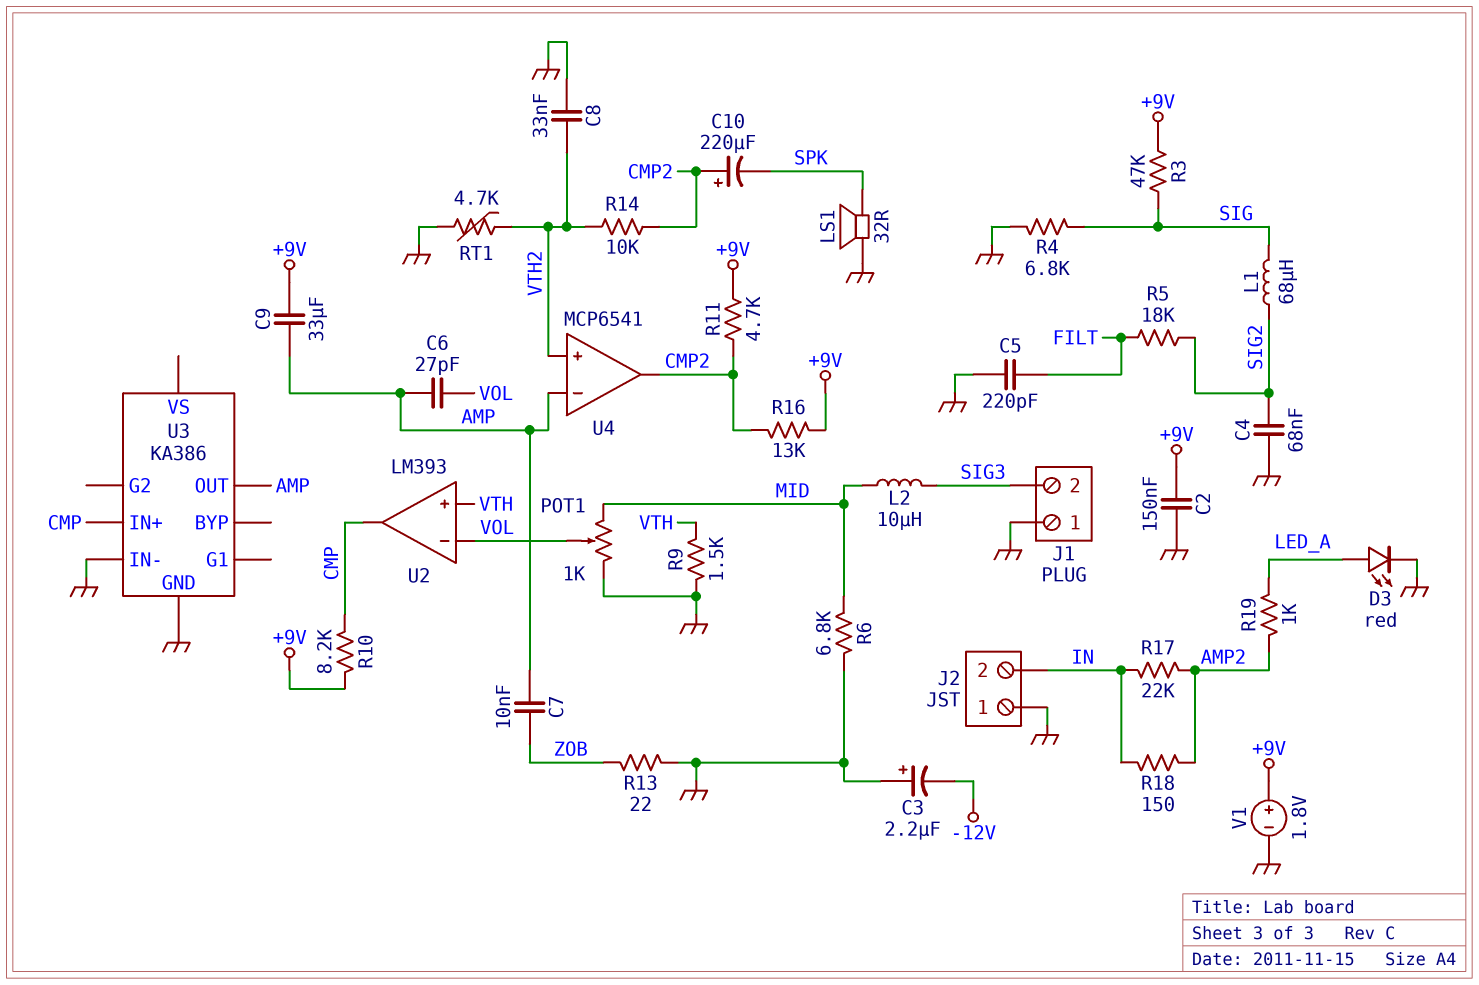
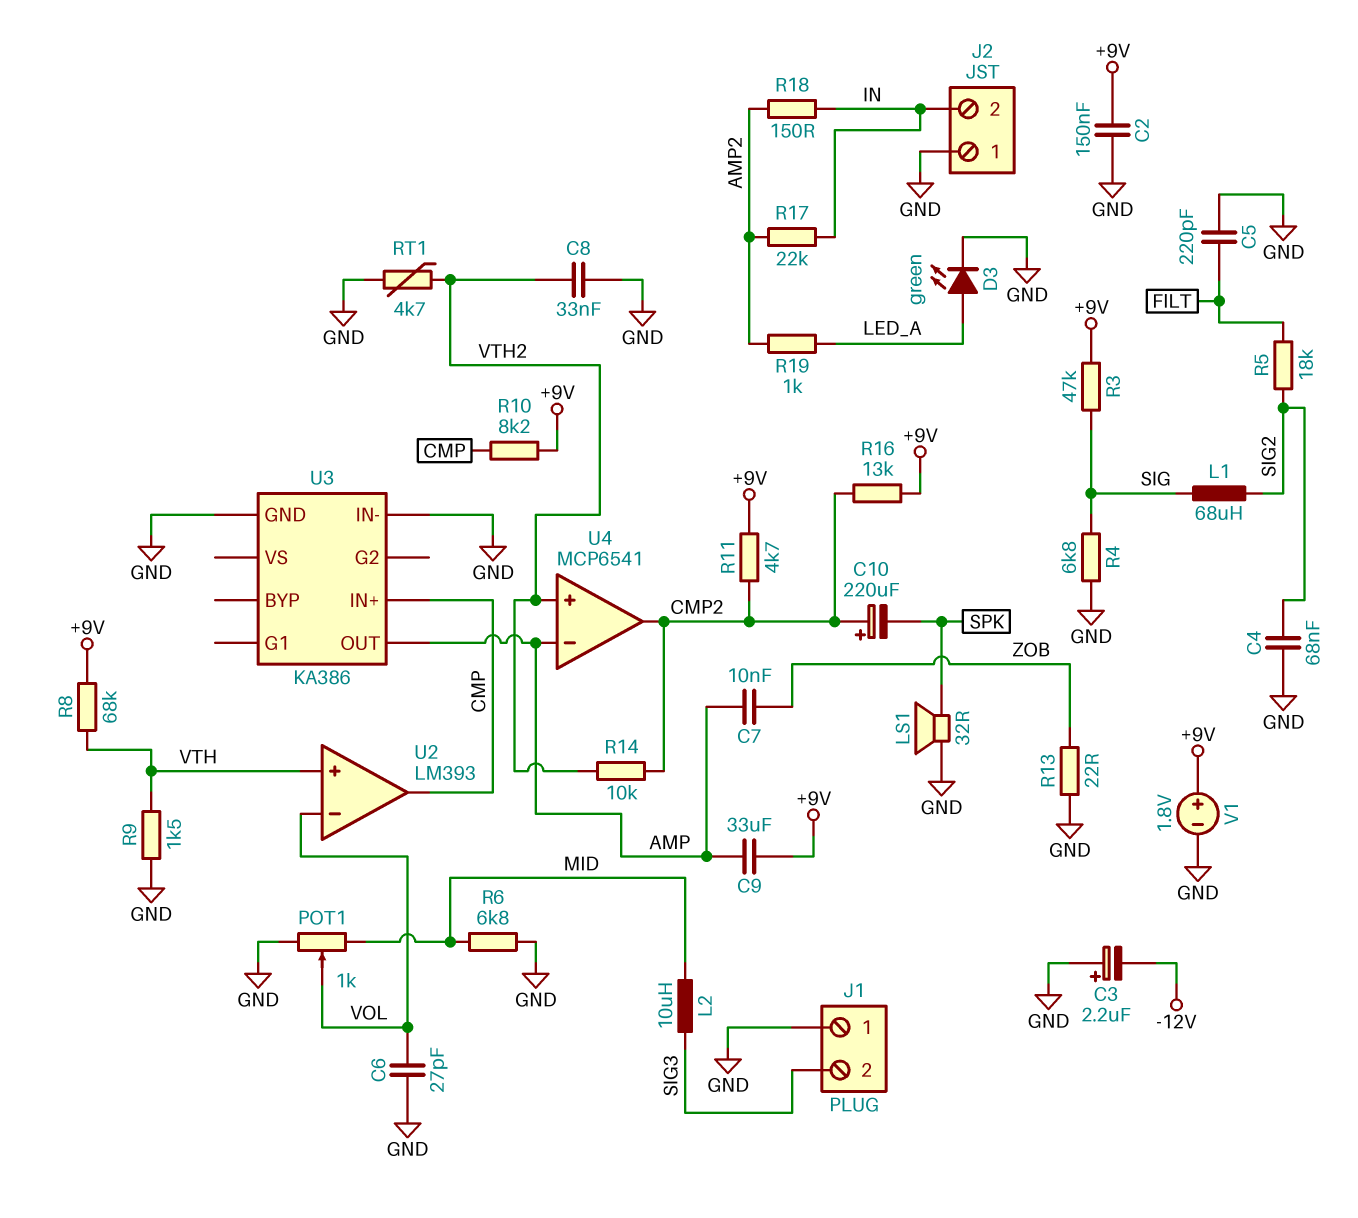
C6: 27pF (AMP, VOL) -> 27pF (GND, VOL)
D3: LED red (A LED_A, K GND) -> LED green (A LED_A, K GND)
R8: none -> 68k (+9V, VTH)

